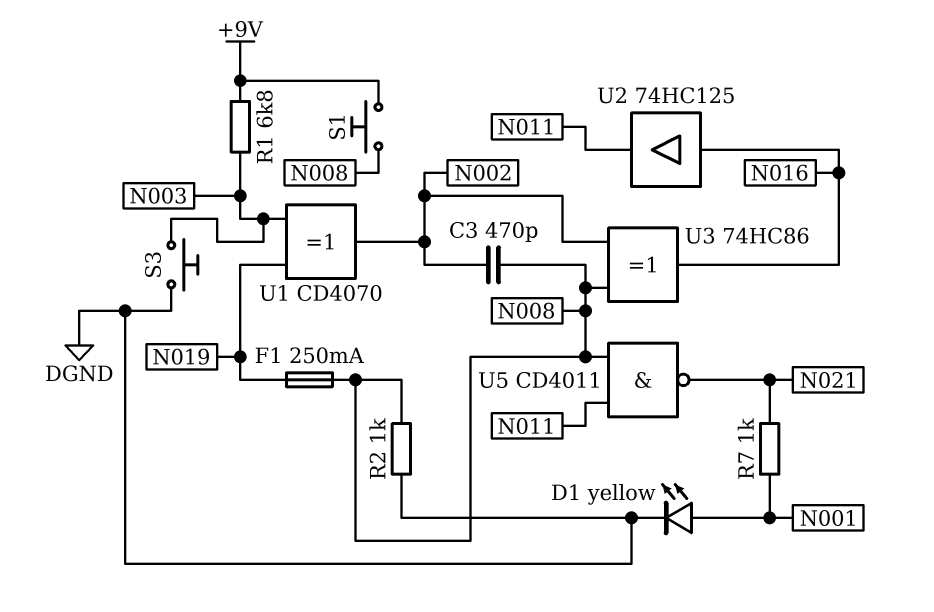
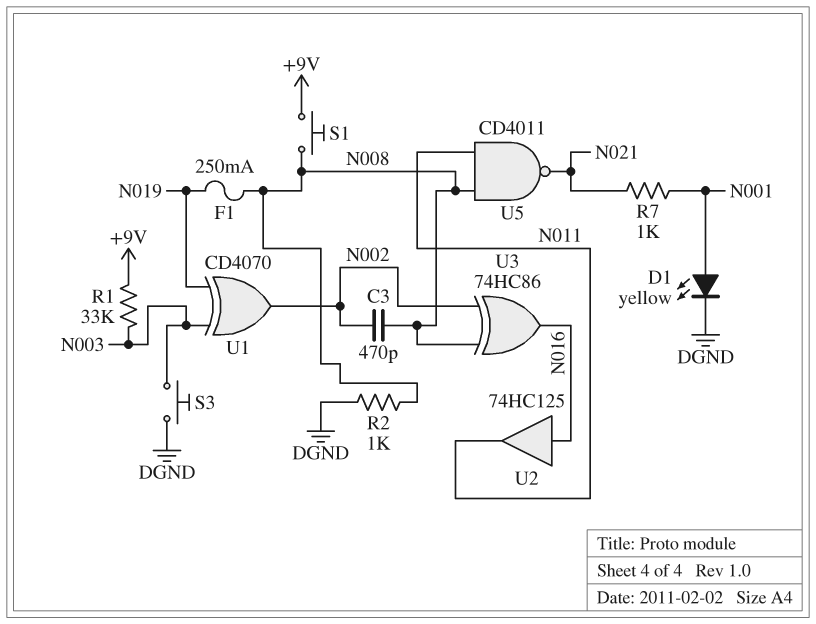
R1: 6.8k (+9V, N003) -> 33k (+9V, N003)

